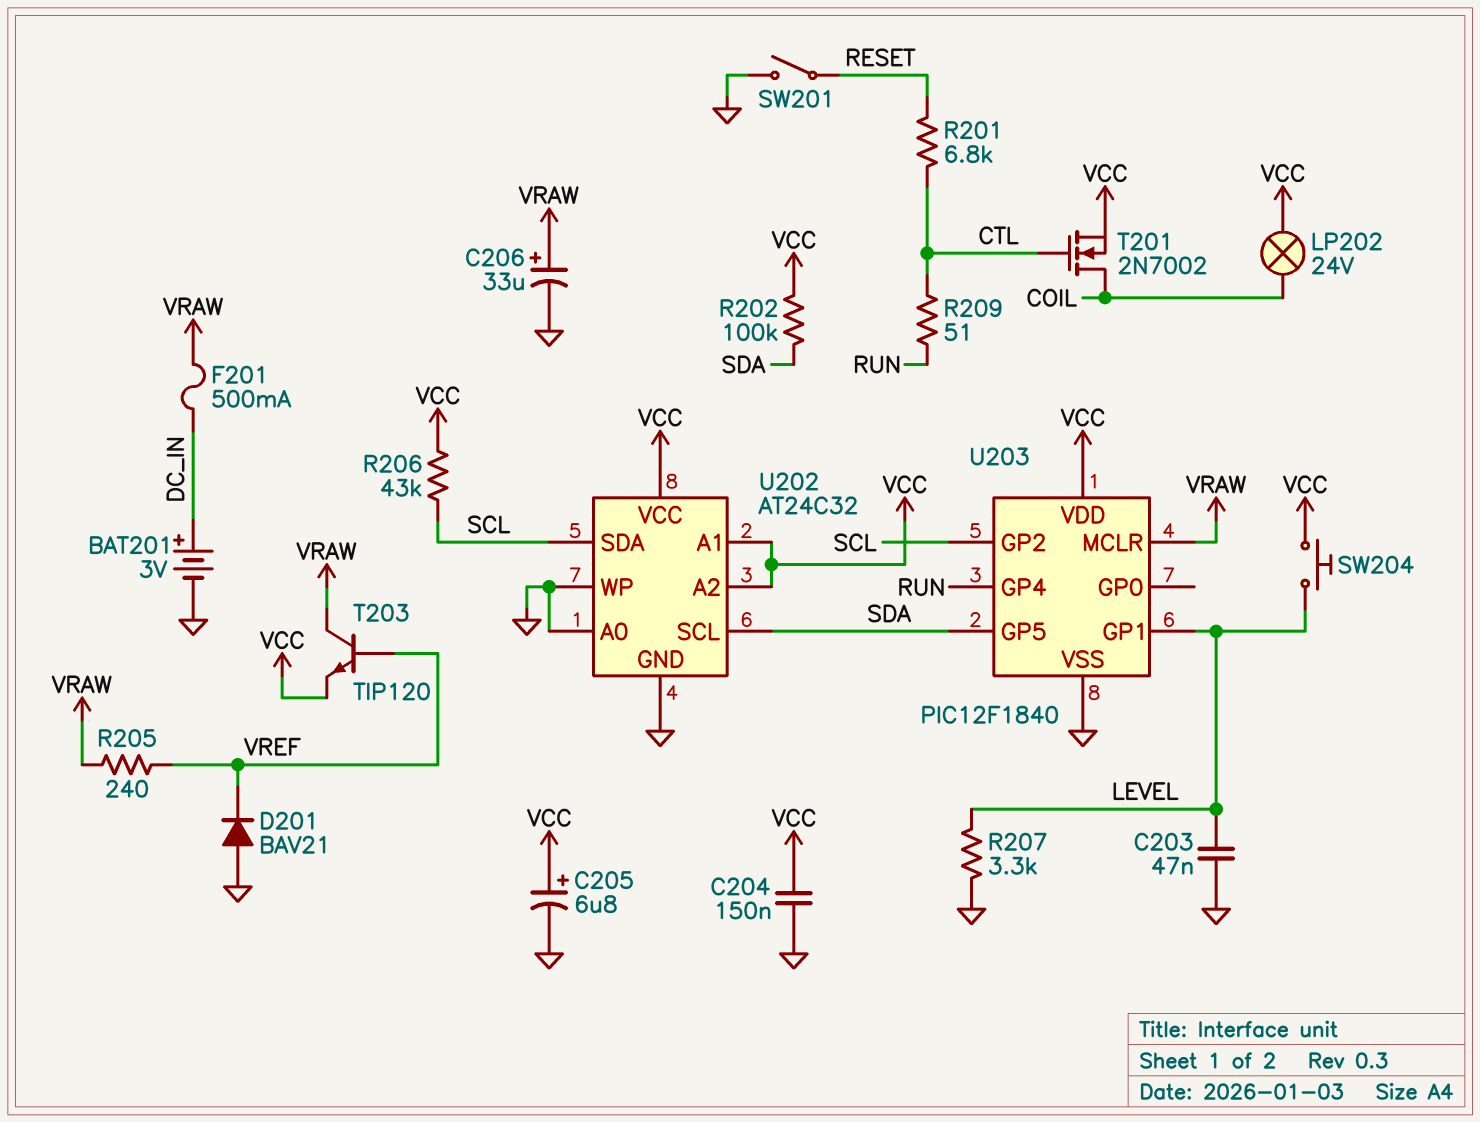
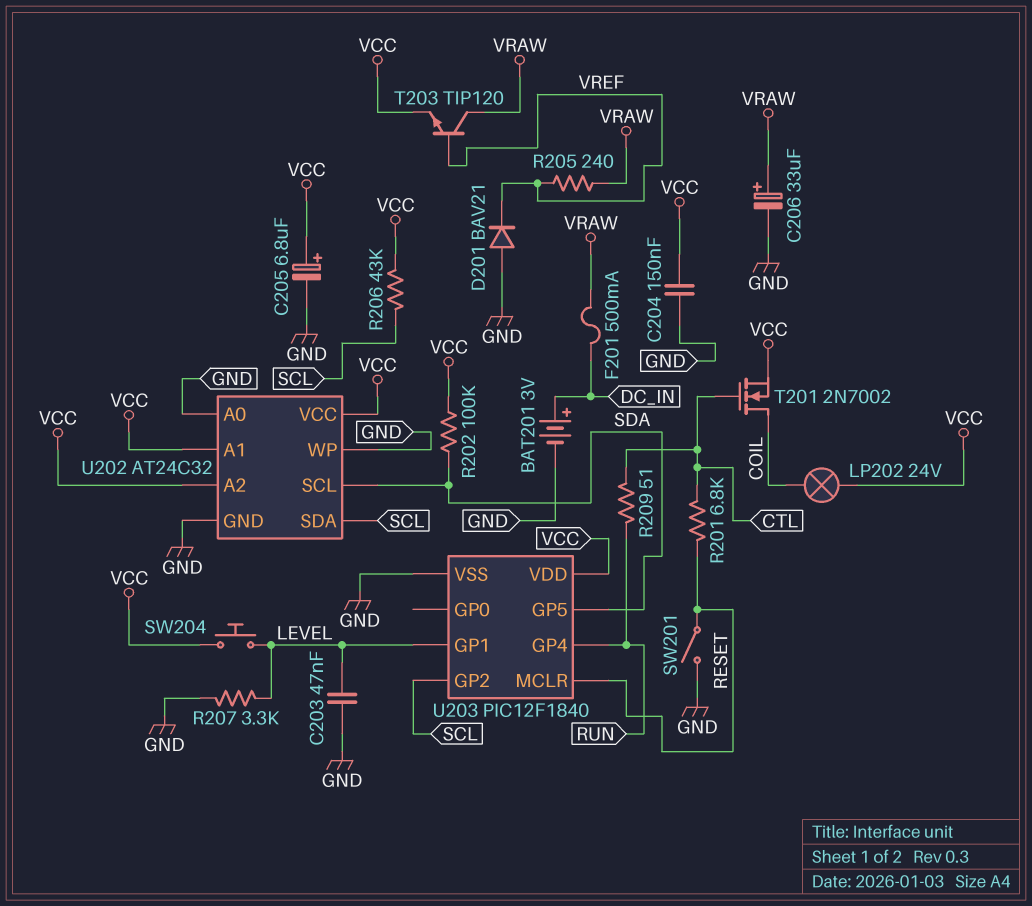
U203 pin MCLR: VRAW -> RESET

